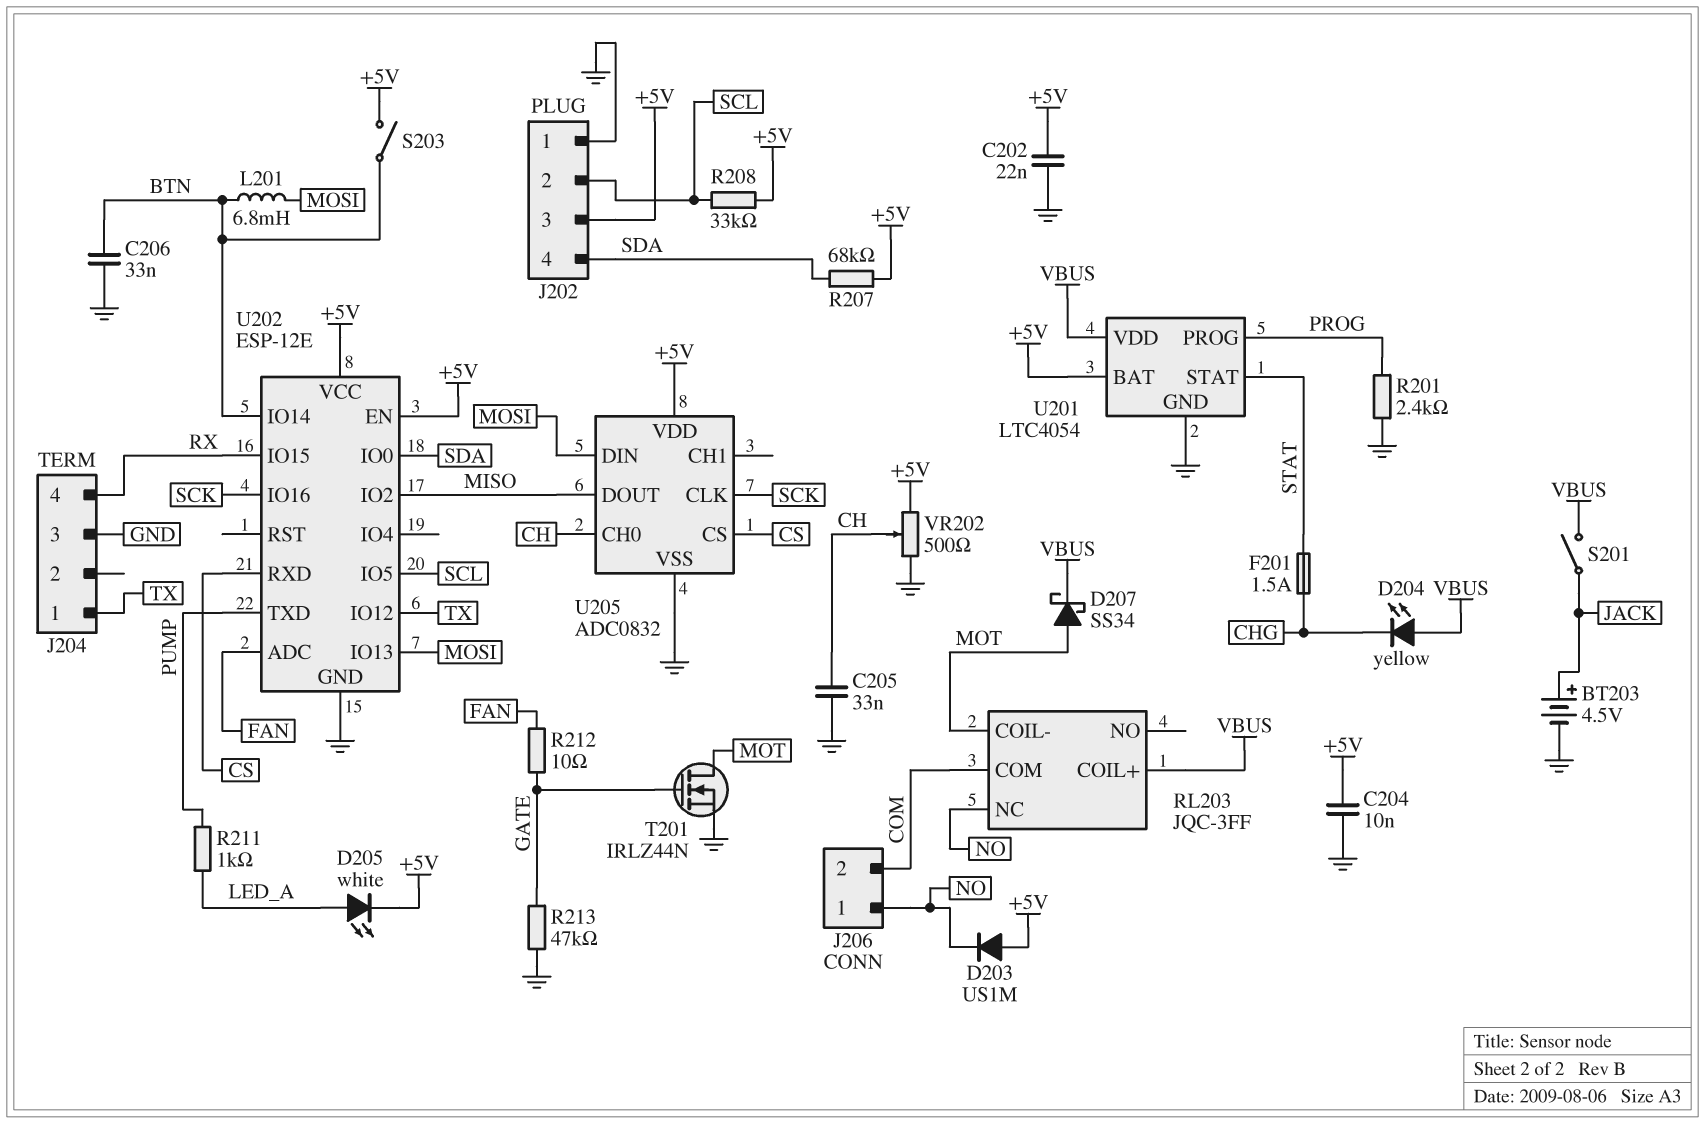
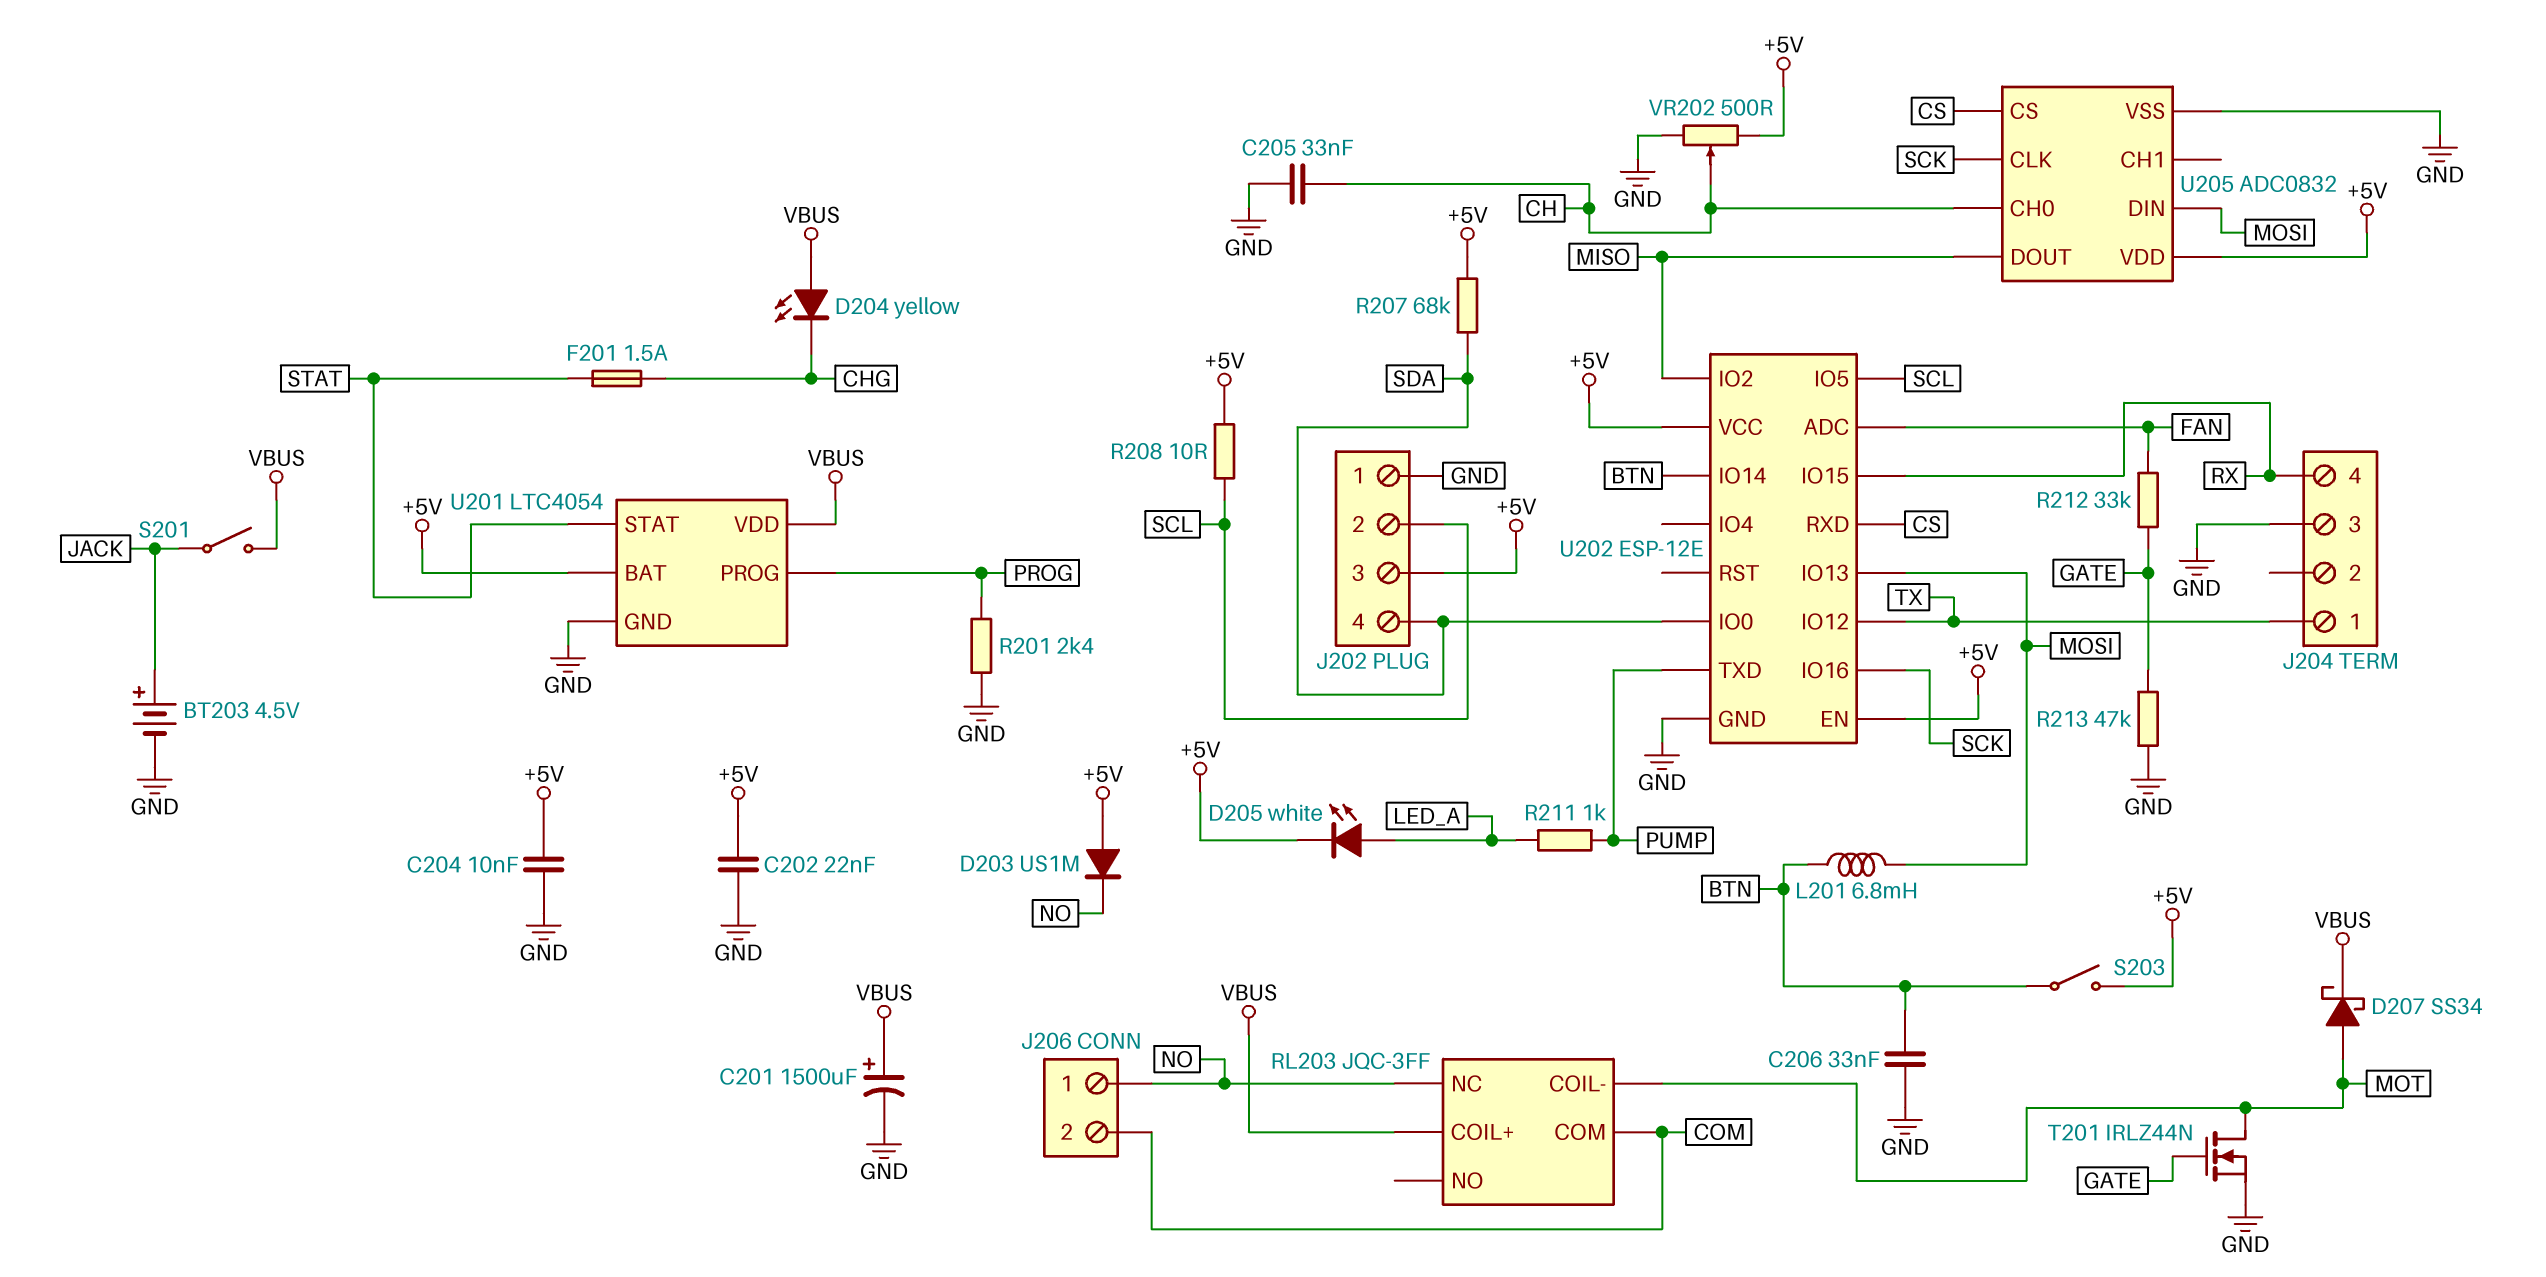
C201: none -> 1500uF (plus VBUS, minus GND)
R208: 33k (+5V, SCL) -> 10 (+5V, SCL)
R212: 10 (FAN, GATE) -> 33k (FAN, GATE)

